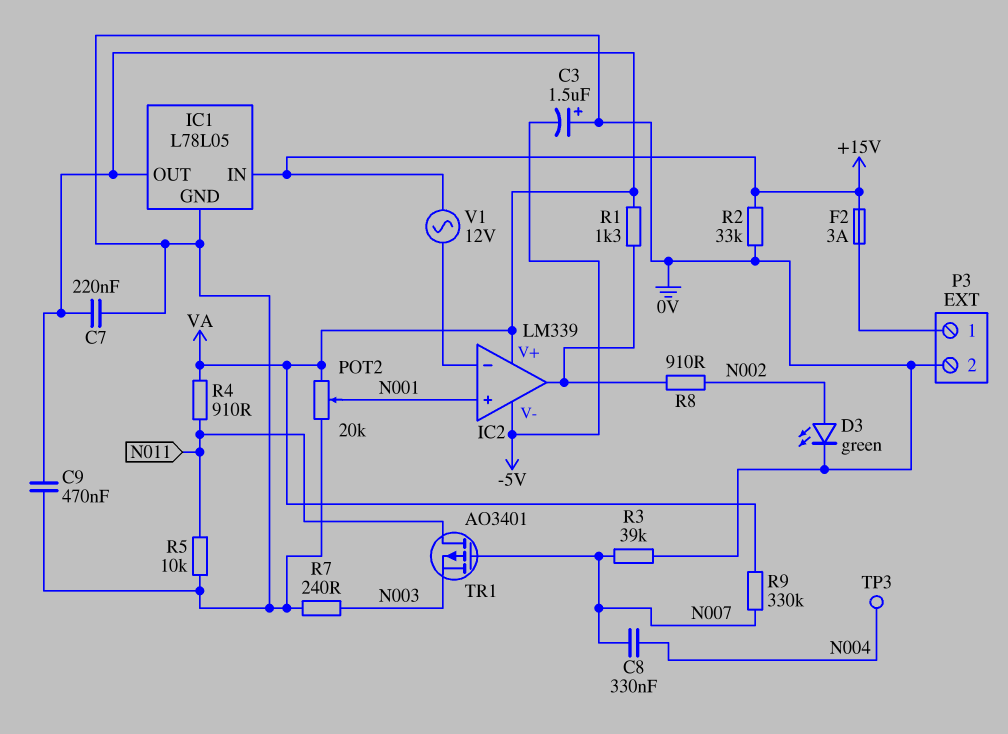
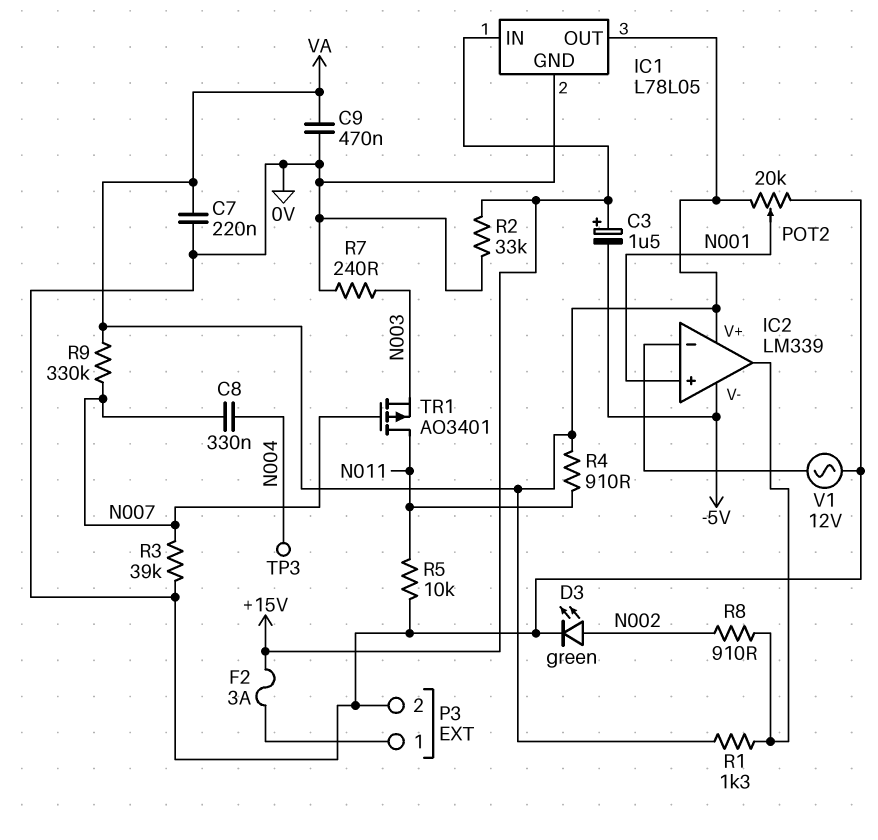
C3: 1.5uF (plus 0V, minus -5V) -> 1.5uF (plus +15V, minus -5V)
V1: AC 12V (+15V, IC2/in-) -> AC 12V (0V, IC2/in-)

